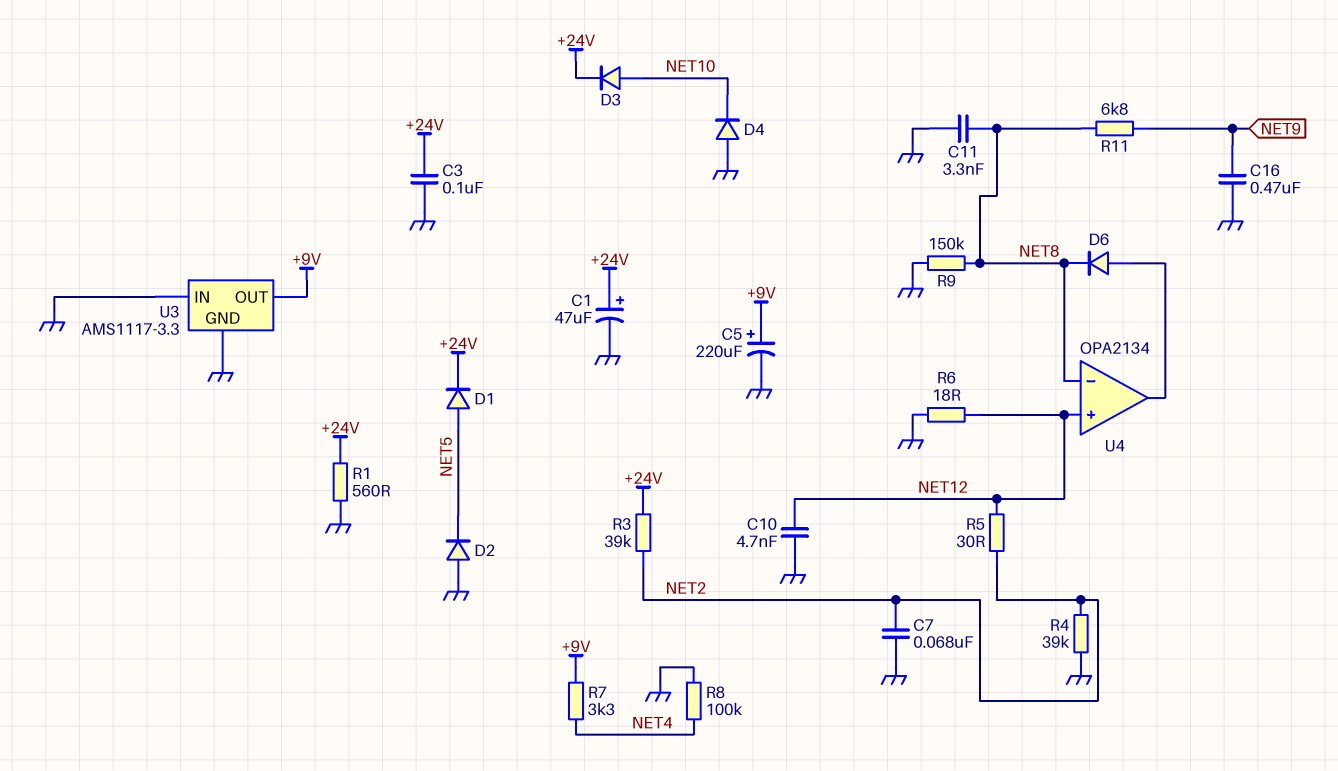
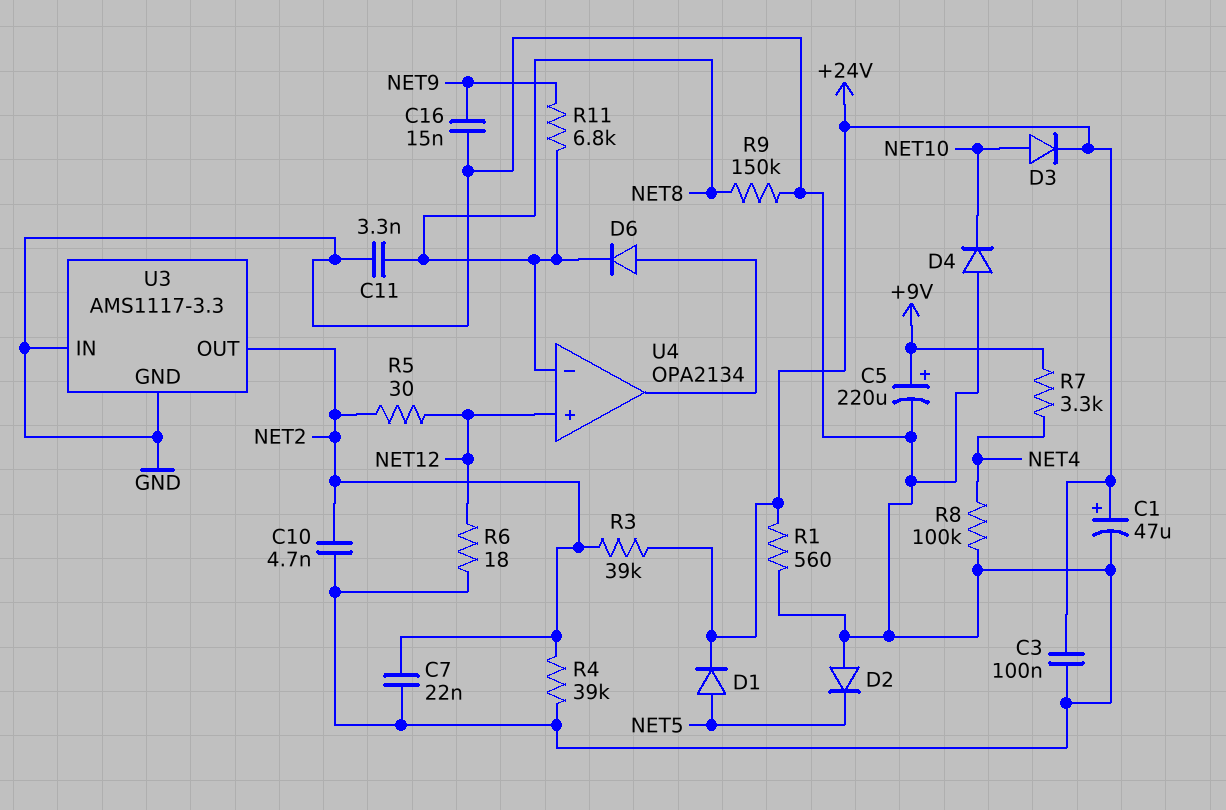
C7: 68nF (GND, NET2) -> 22nF (GND, NET2)
C10: 4.7nF (GND, NET12) -> 4.7nF (GND, NET2)
C16: 470nF (GND, NET9) -> 15nF (GND, NET9)
U3 pin OUT: +9V -> NET2

